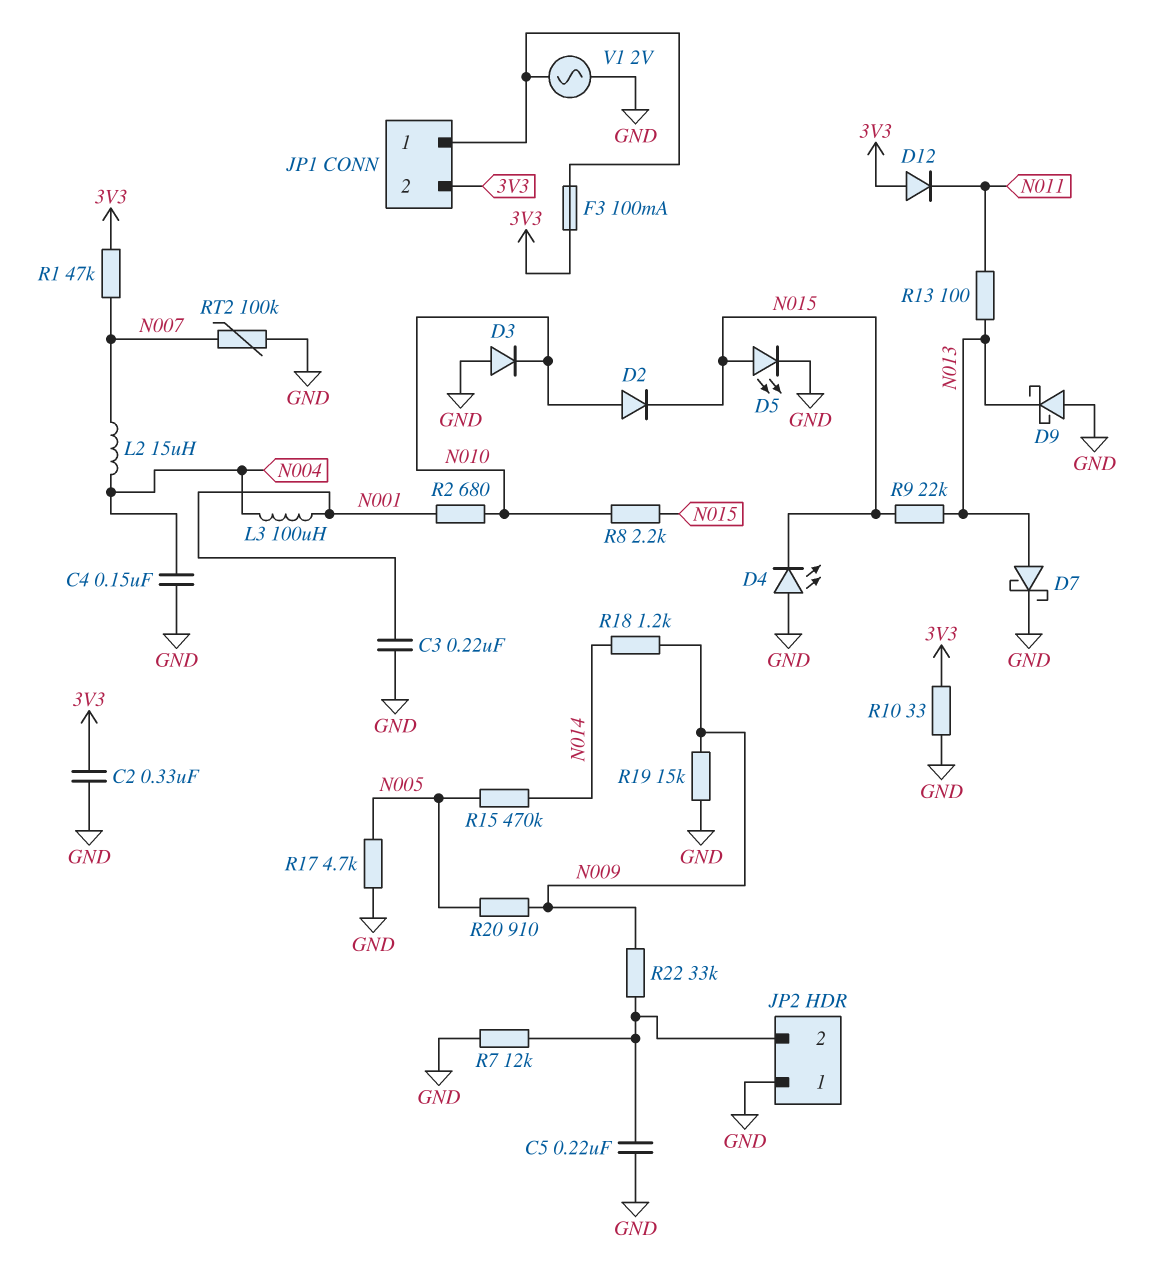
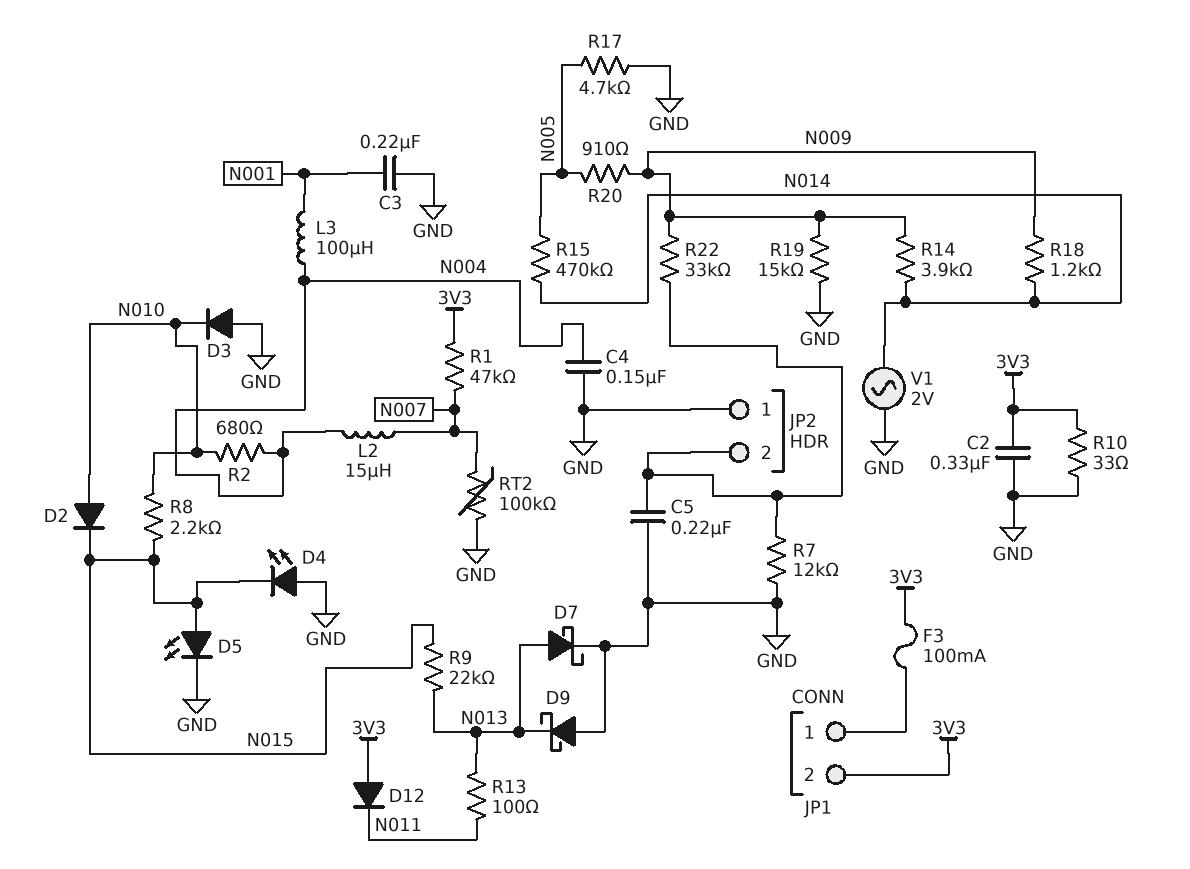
R2: 680 (N001, N010) -> 680 (N004, N010)
R14: none -> 3.9k (N009, N014)
V1: AC 2V (GND, JP1/1) -> AC 2V (GND, N014)

